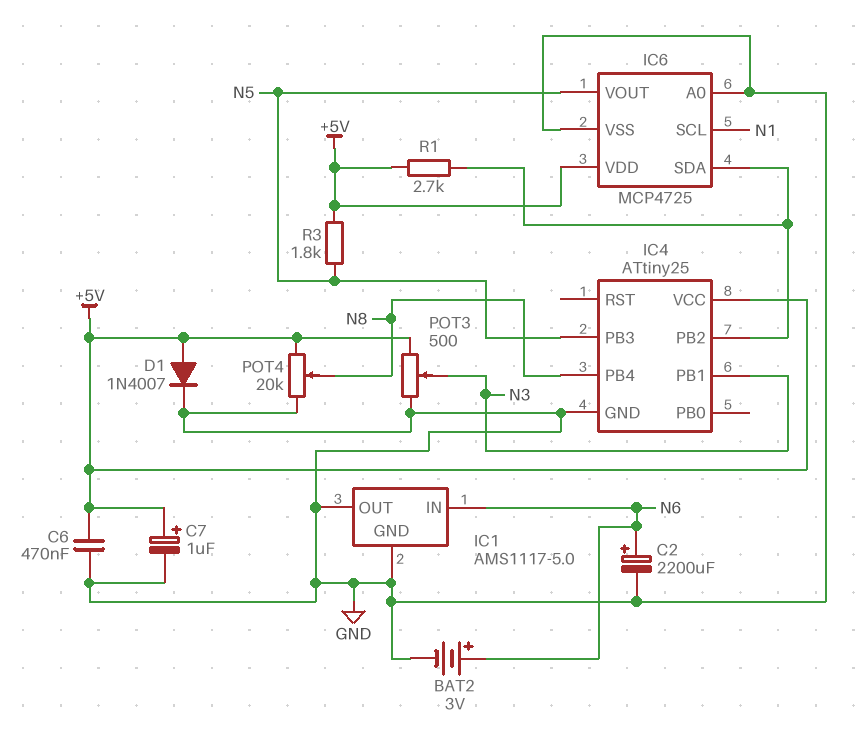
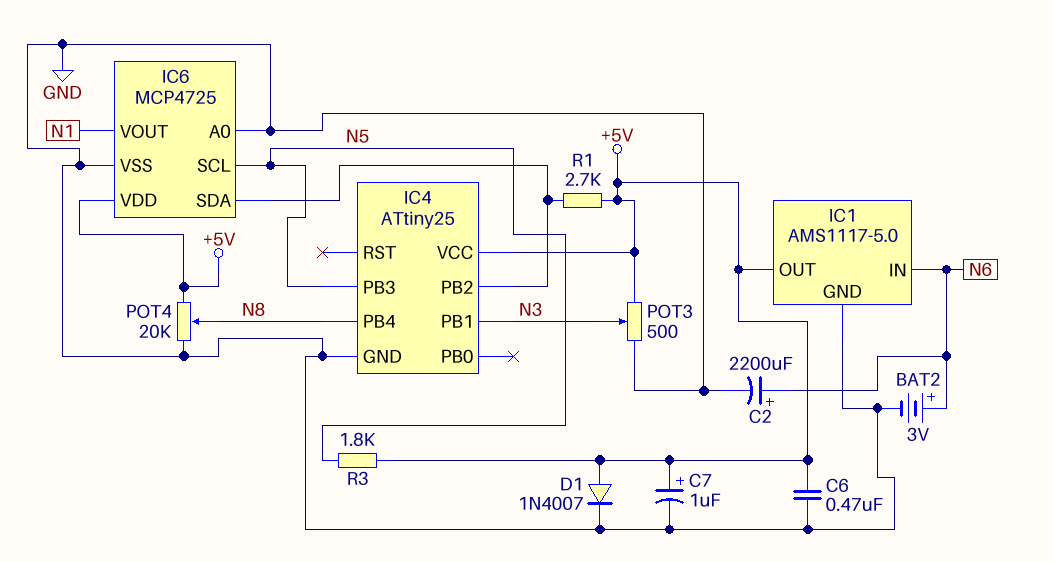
IC1 pin OUT: GND -> +5V
IC6 pin SCL: N1 -> N5
IC6 pin VOUT: N5 -> N1

